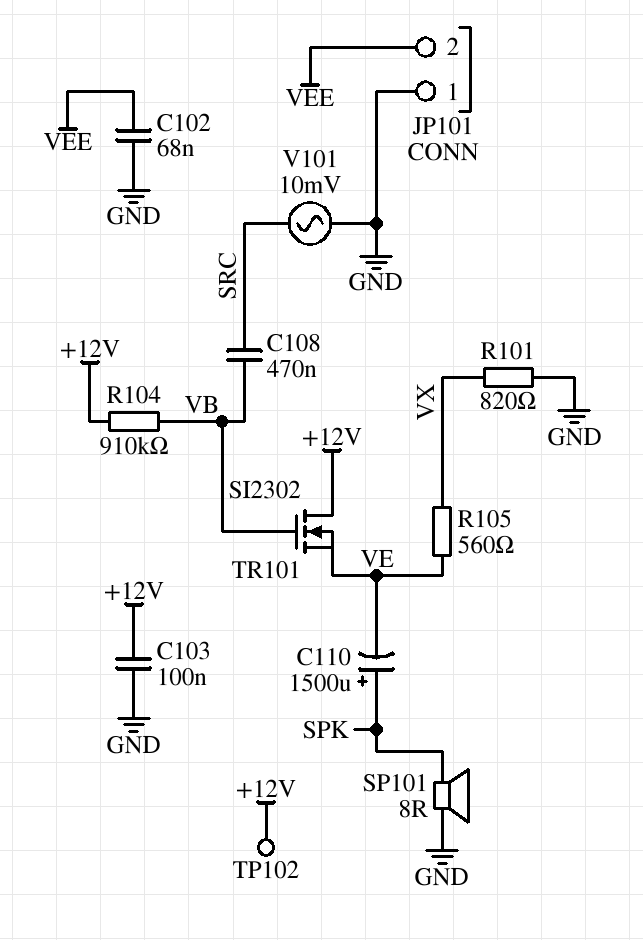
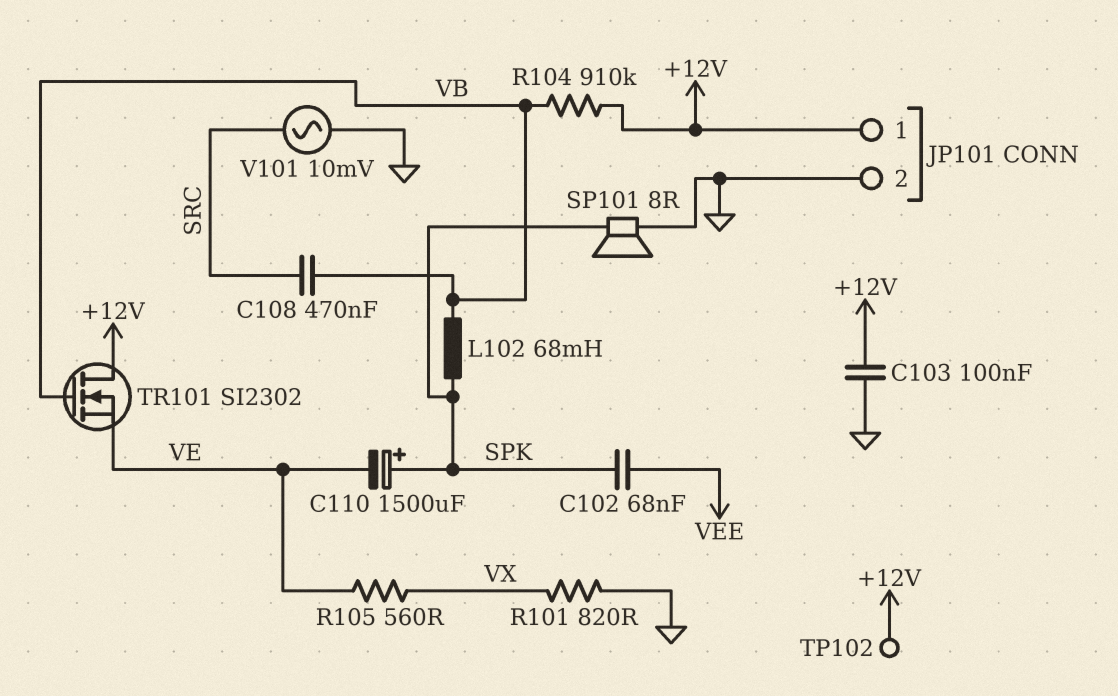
C102: 68nF (GND, VEE) -> 68nF (SPK, VEE)
JP101 pin 1: GND -> +12V
JP101 pin 2: VEE -> GND
L102: none -> 68mH (SPK, VB)

